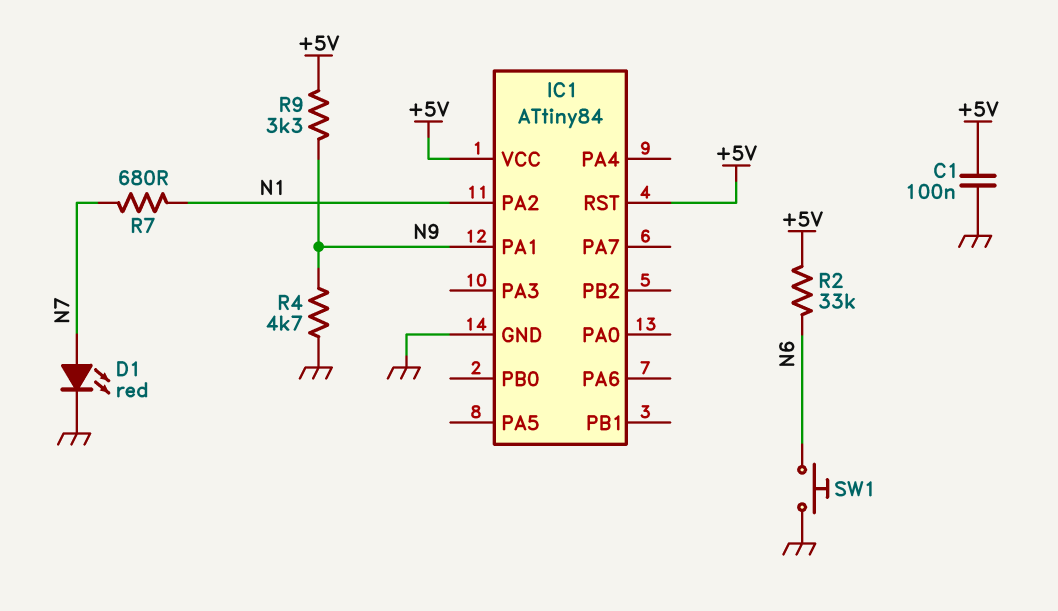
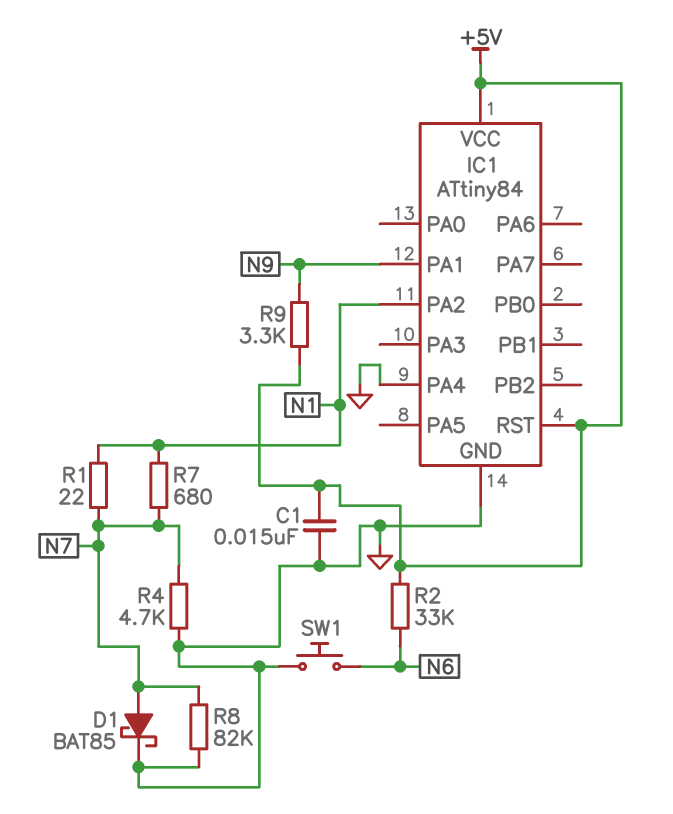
C1: 100nF (+5V, GND) -> 15nF (+5V, GND)
D1: LED red (A N7, K GND) -> schottky BAT85 (A N7, K GND)
IC1 pin PA4: none -> GND
R1: none -> 22 (N1, N7)
R4: 4.7k (GND, N9) -> 4.7k (GND, N7)
R8: none -> 82k (GND, N7)

